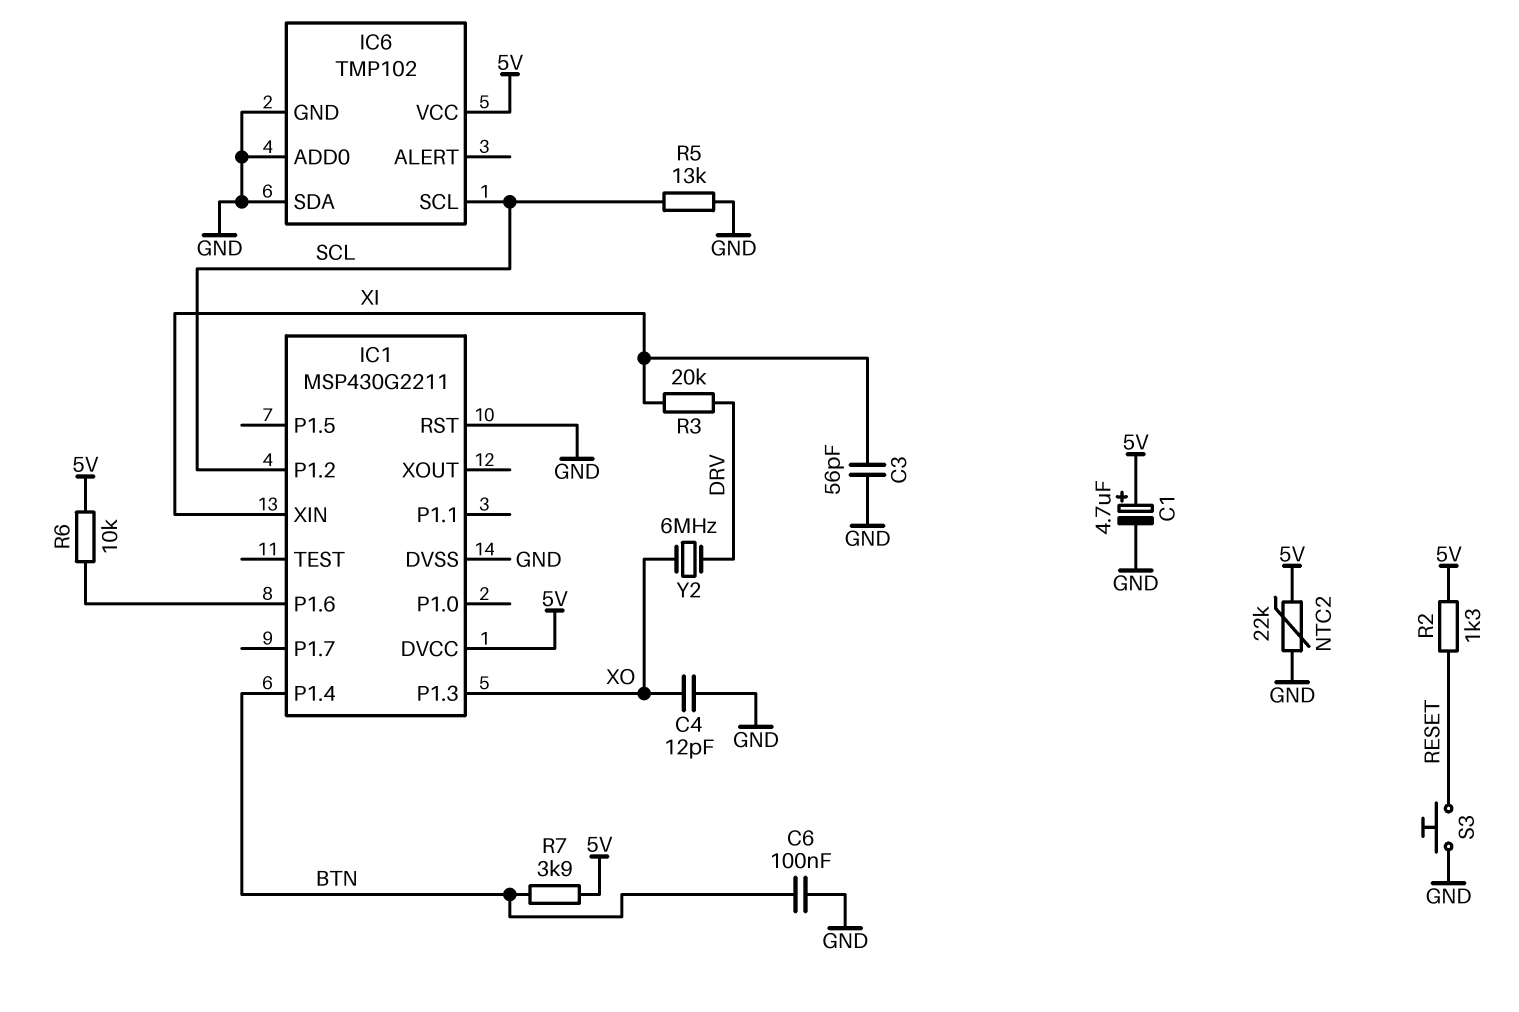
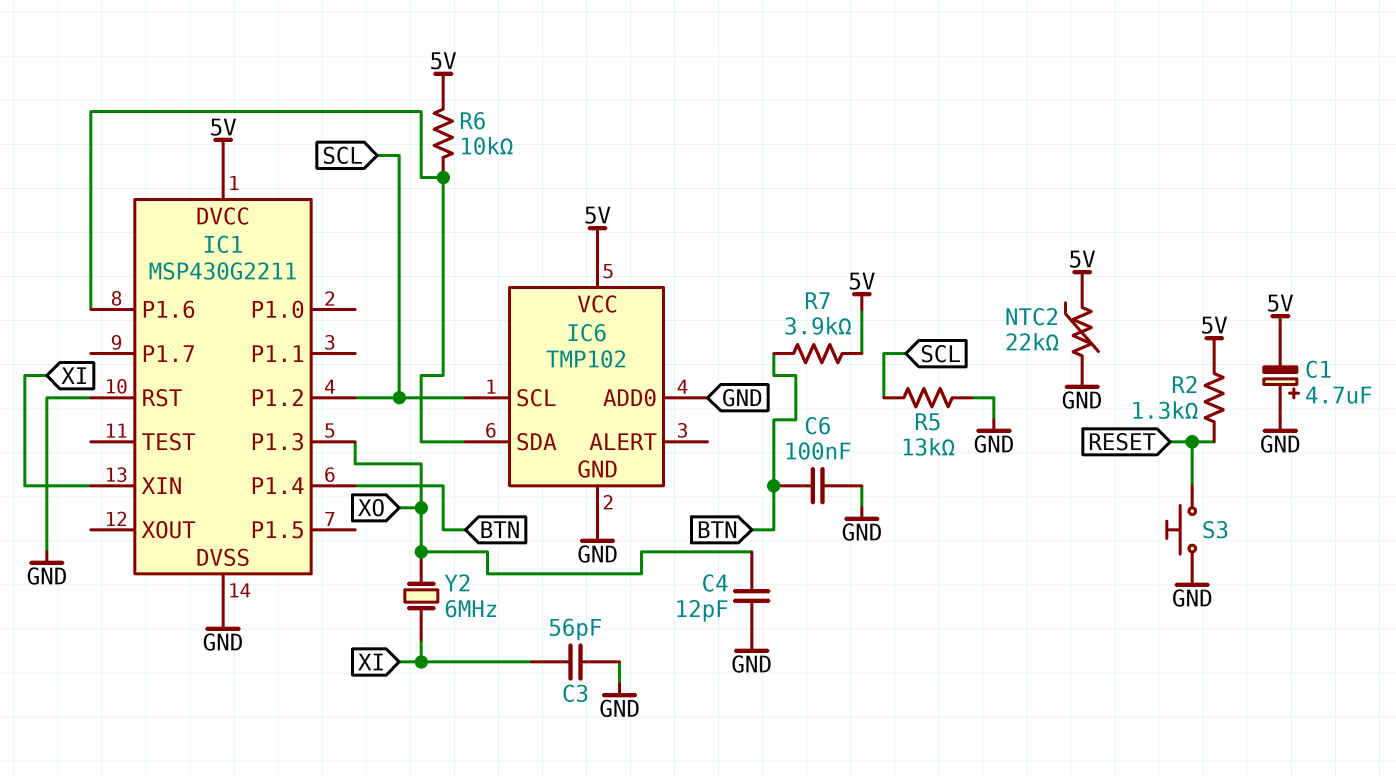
C1: 4.7uF (plus 5V, minus GND) -> 4.7uF (plus GND, minus 5V)
IC6 pin SDA: GND -> IC1/P1.6
R3: 20k (DRV, XI) -> none
Y2: 6MHz (DRV, XO) -> 6MHz (XI, XO)

